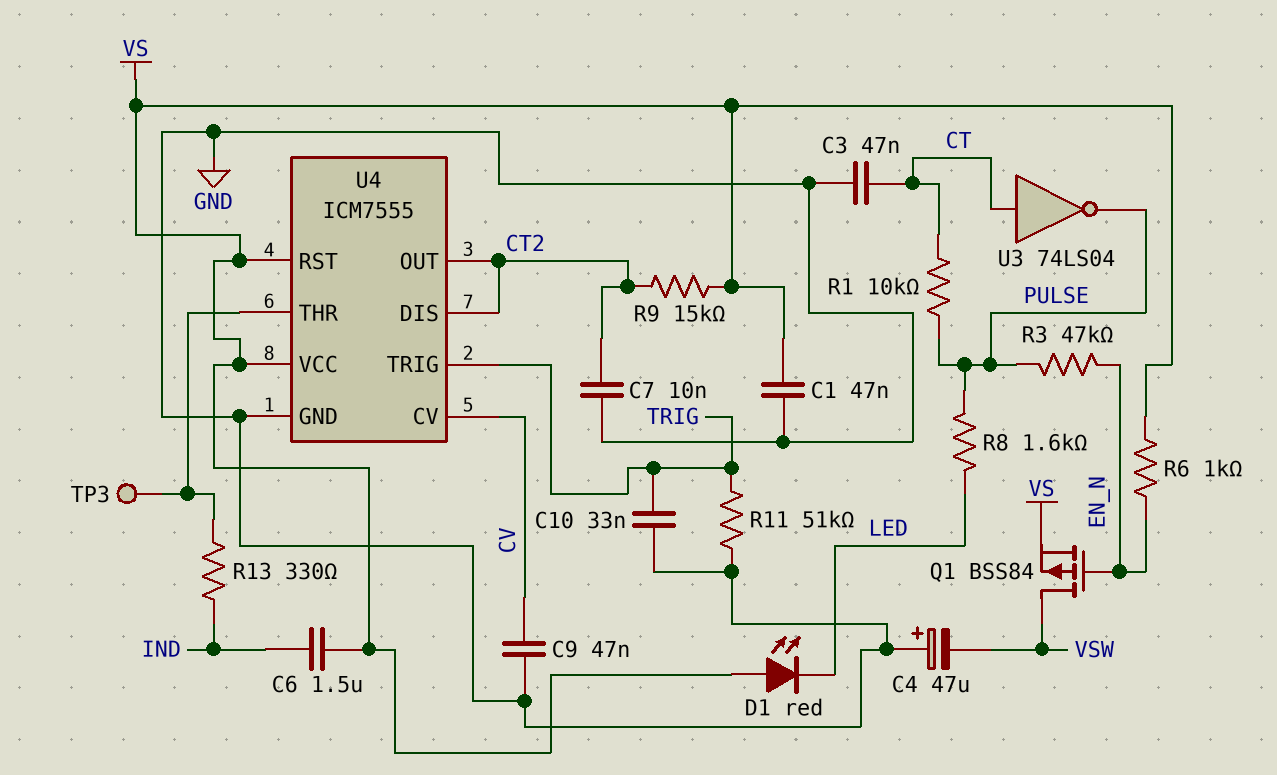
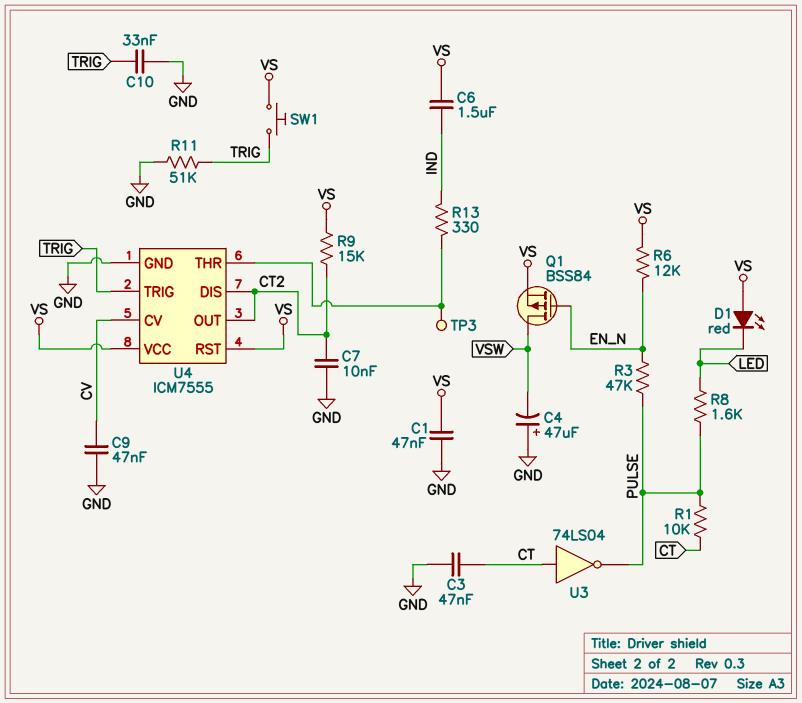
R6: 1k (EN_N, VS) -> 12k (EN_N, VS)
SW1: none -> button (TRIG, VS)

